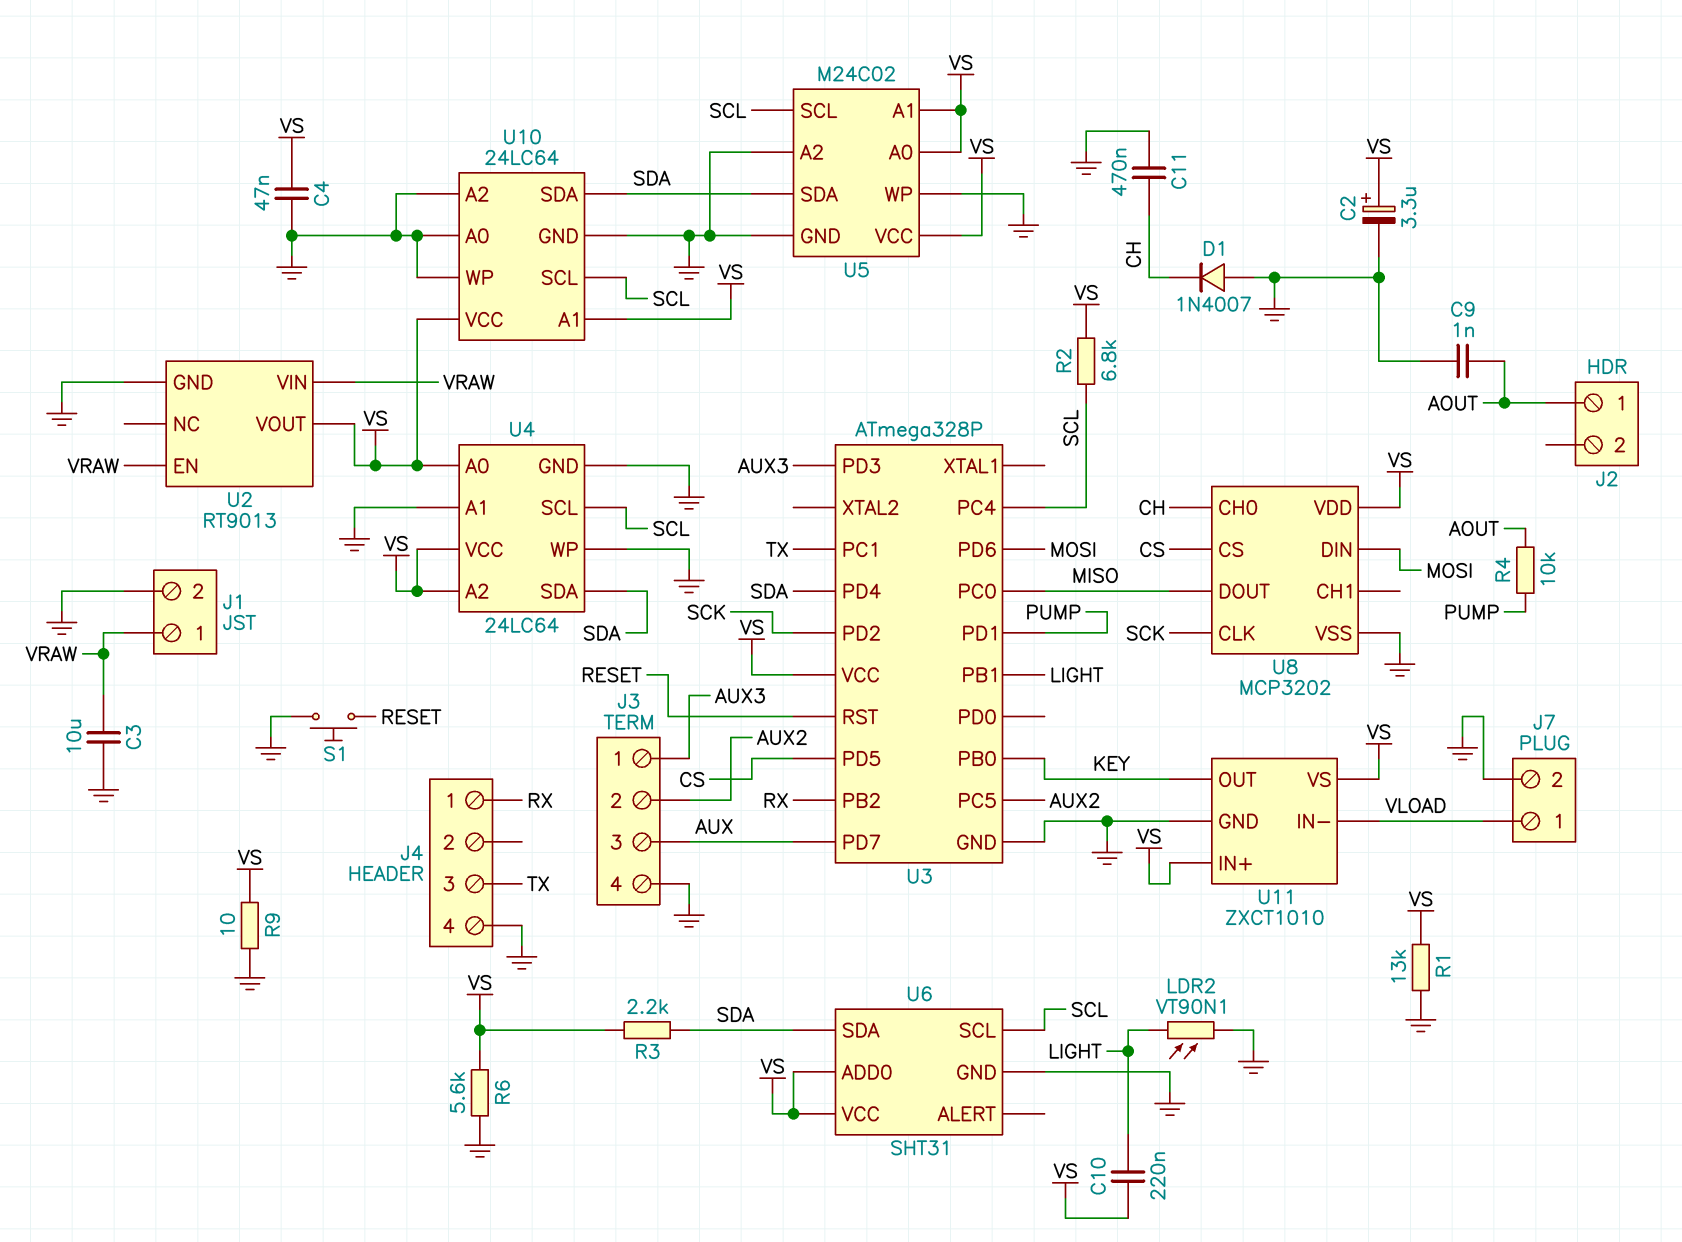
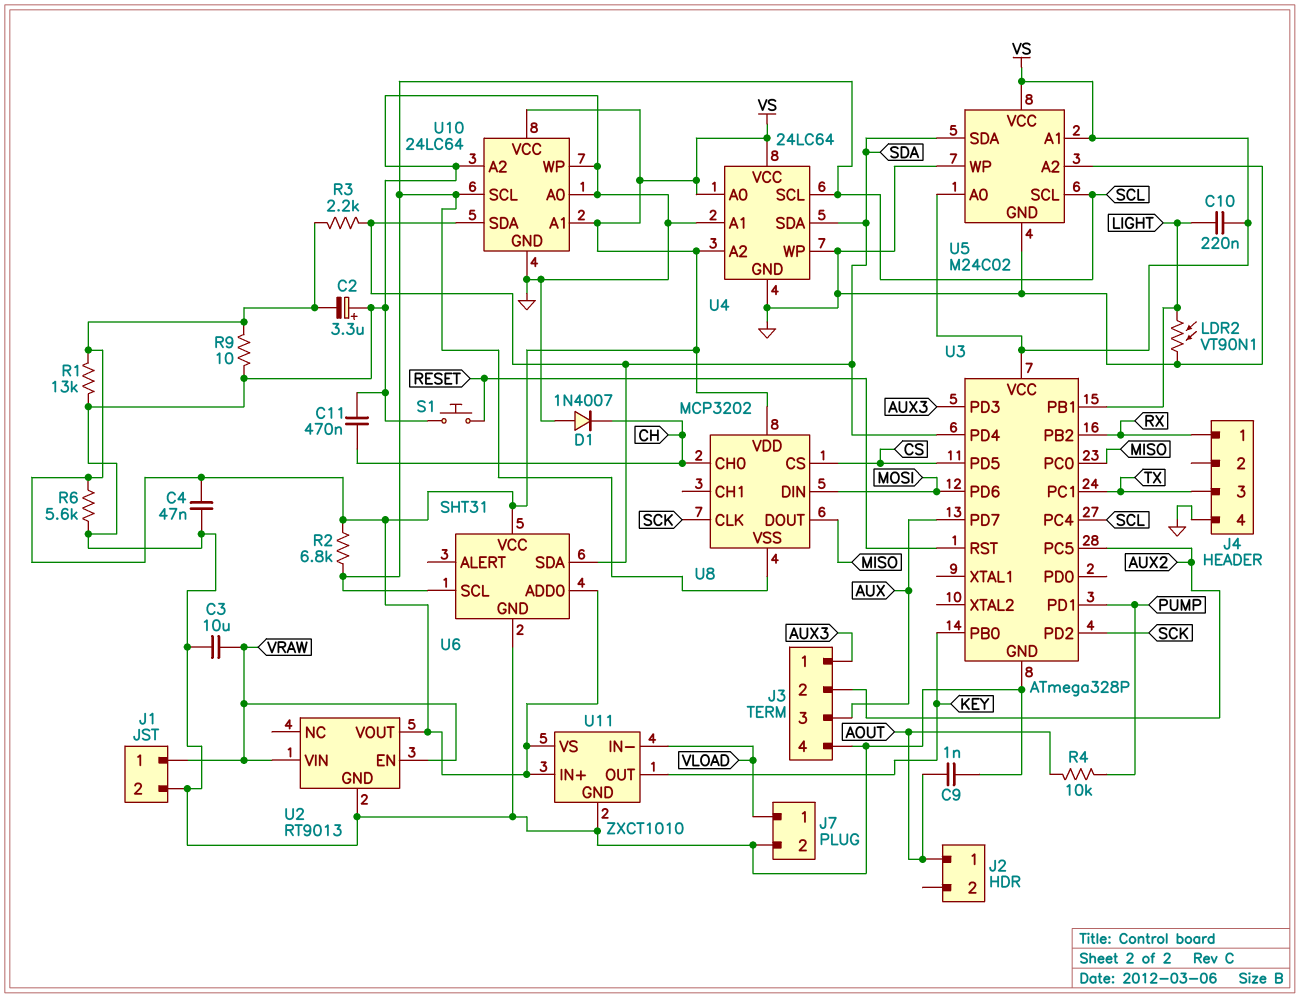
C2: 3.3uF (plus VS, minus GND) -> 3.3uF (plus GND, minus VS)
U8 pin VSS: GND -> SCL

